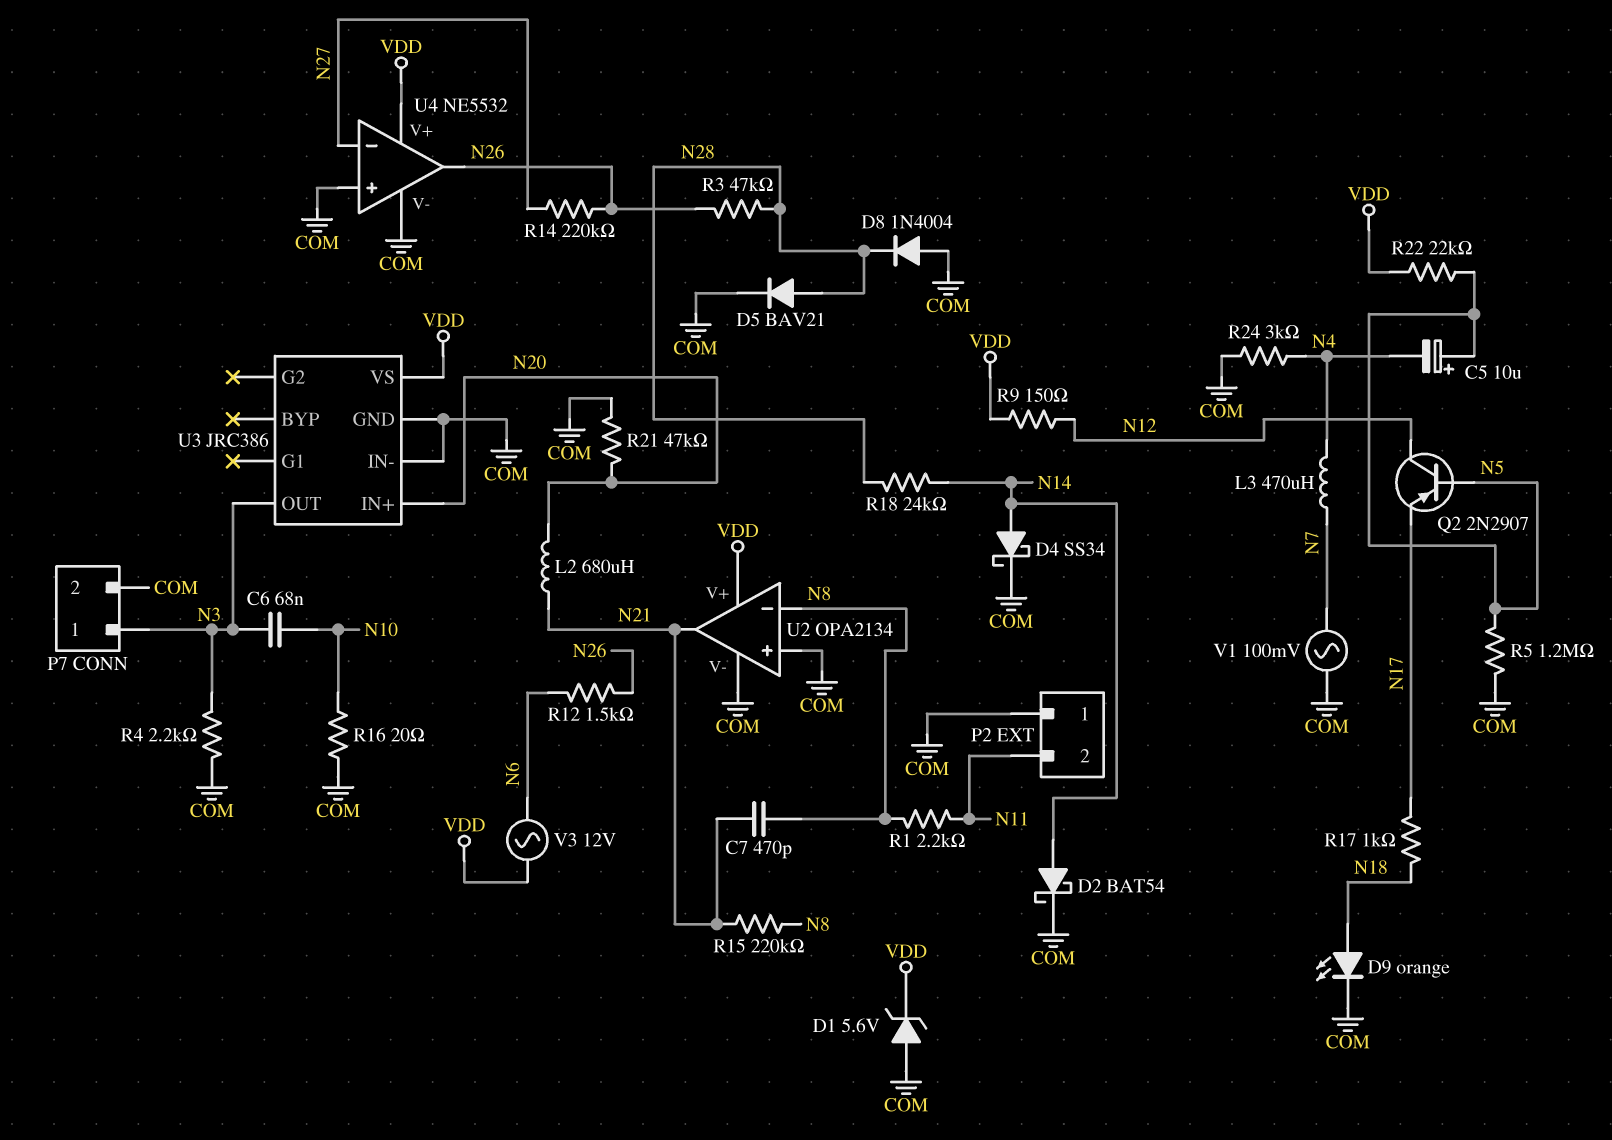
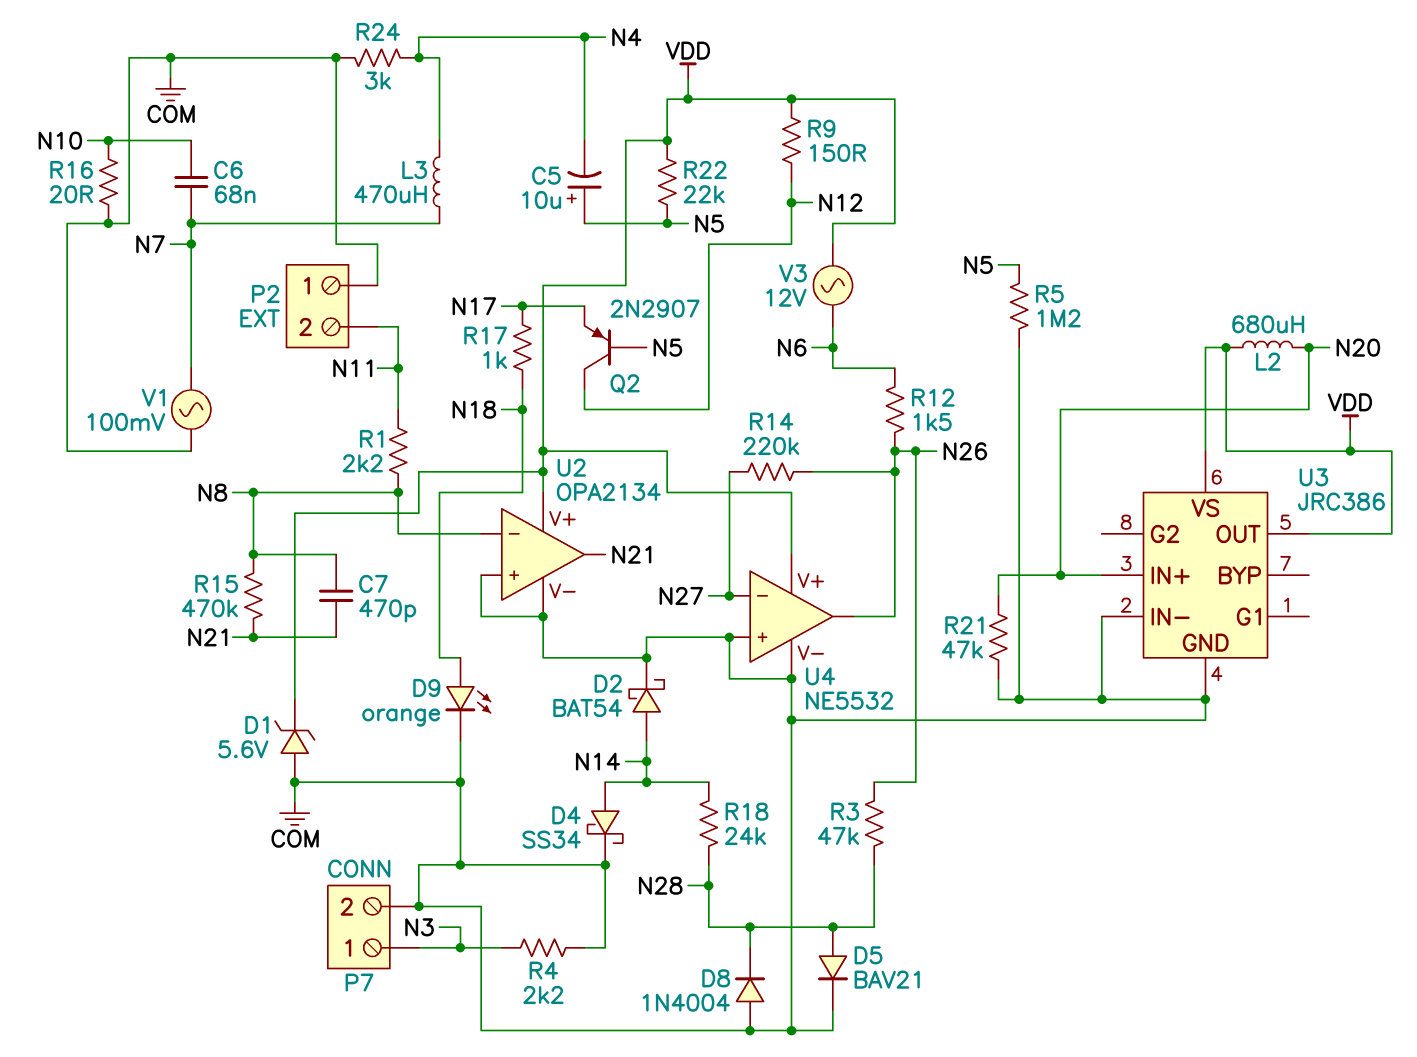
C6: 68nF (N3, N10) -> 68nF (N7, N10)
L2: 680uH (N20, N21) -> 680uH (N20, VDD)
R15: 220k (N8, N21) -> 470k (N8, N21)
U3 pin OUT: N3 -> VDD

